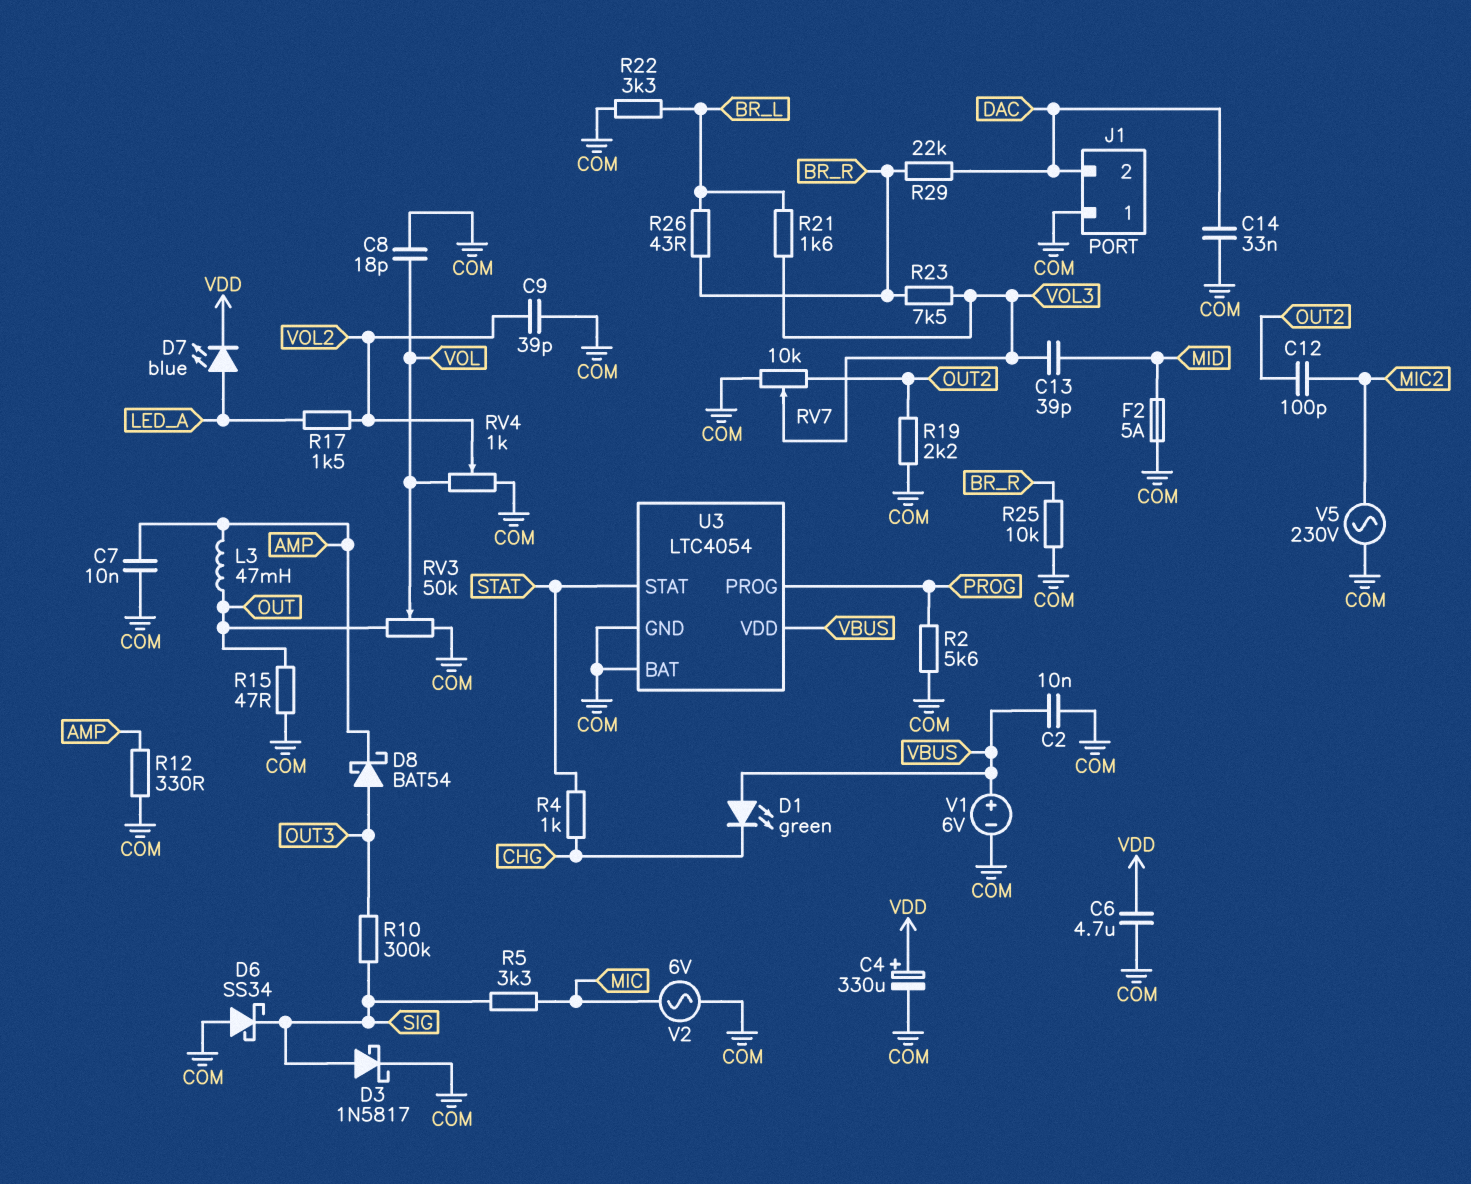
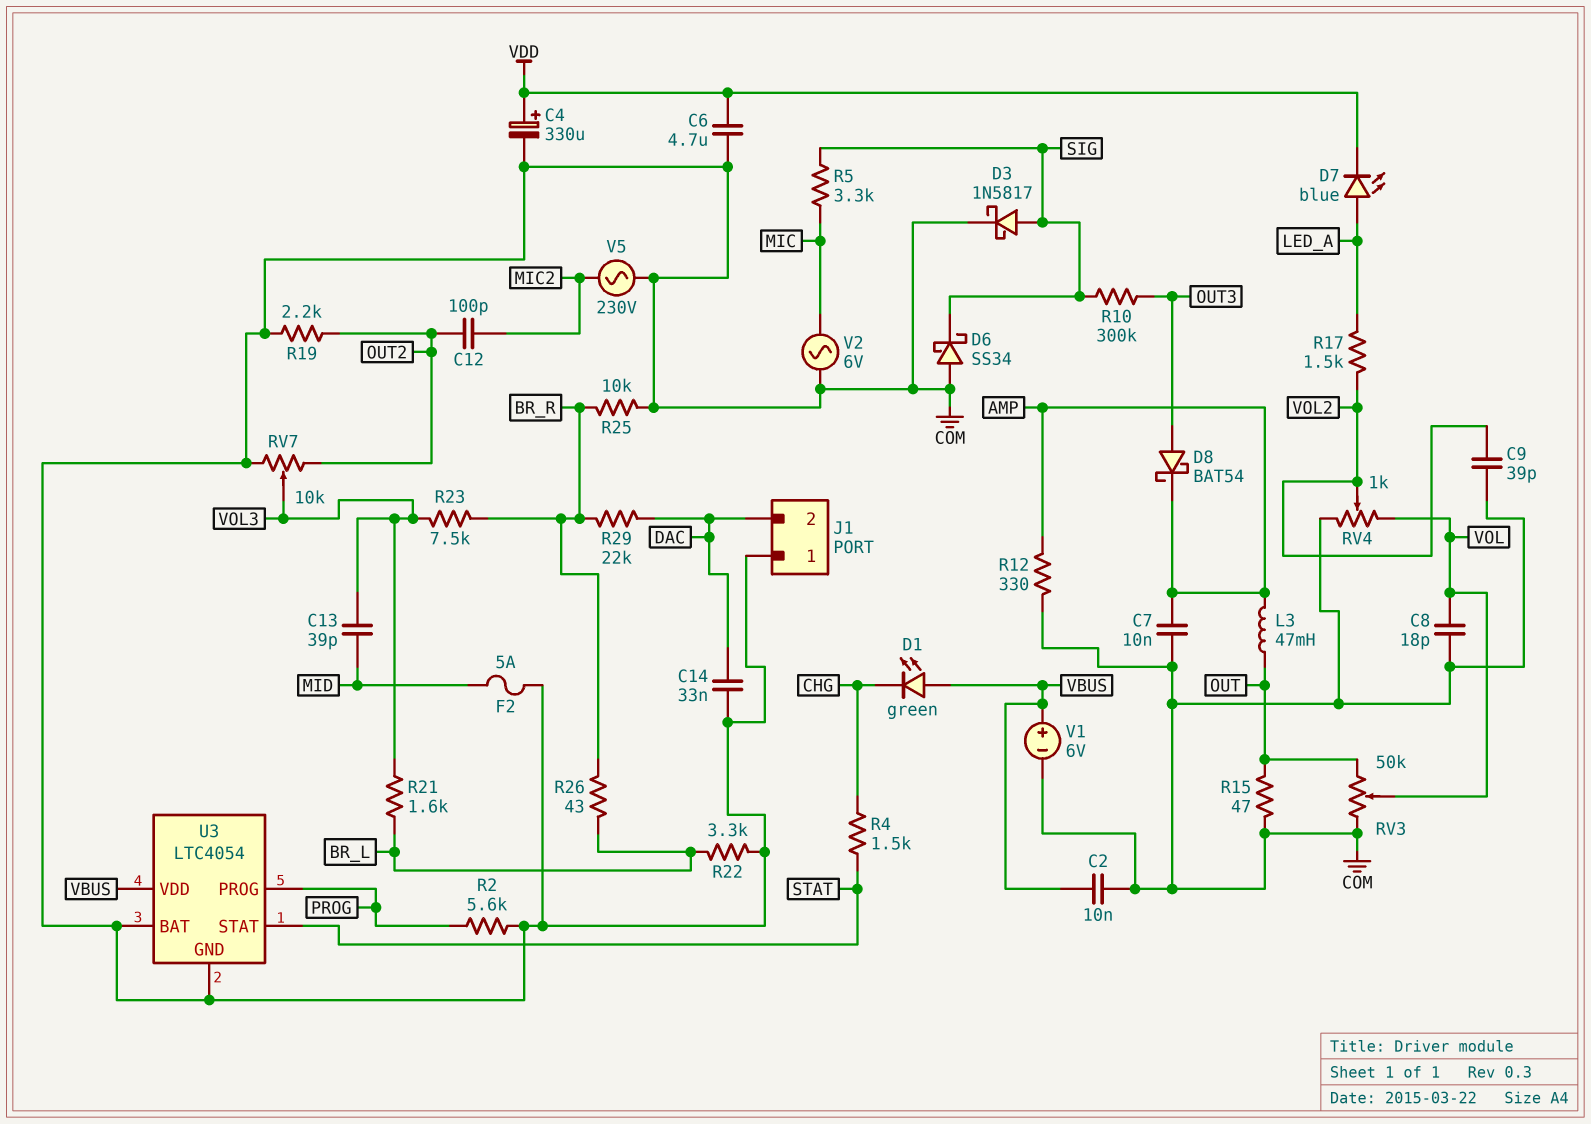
R4: 1k (CHG, STAT) -> 1.5k (CHG, STAT)

